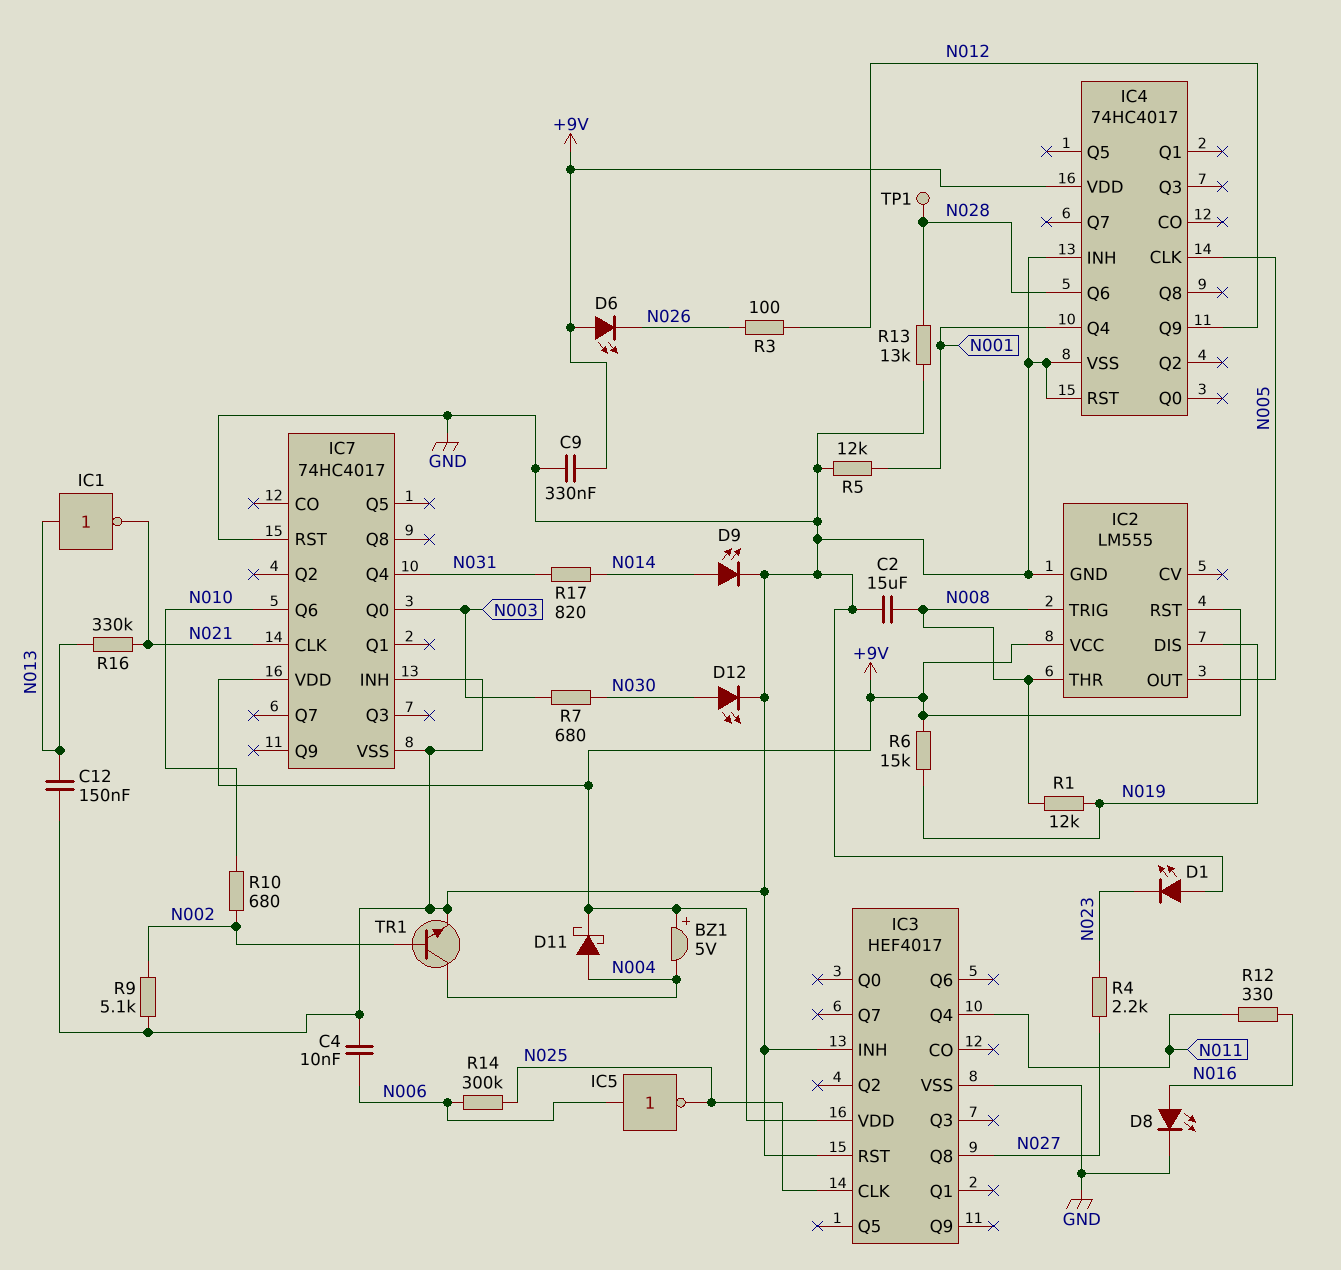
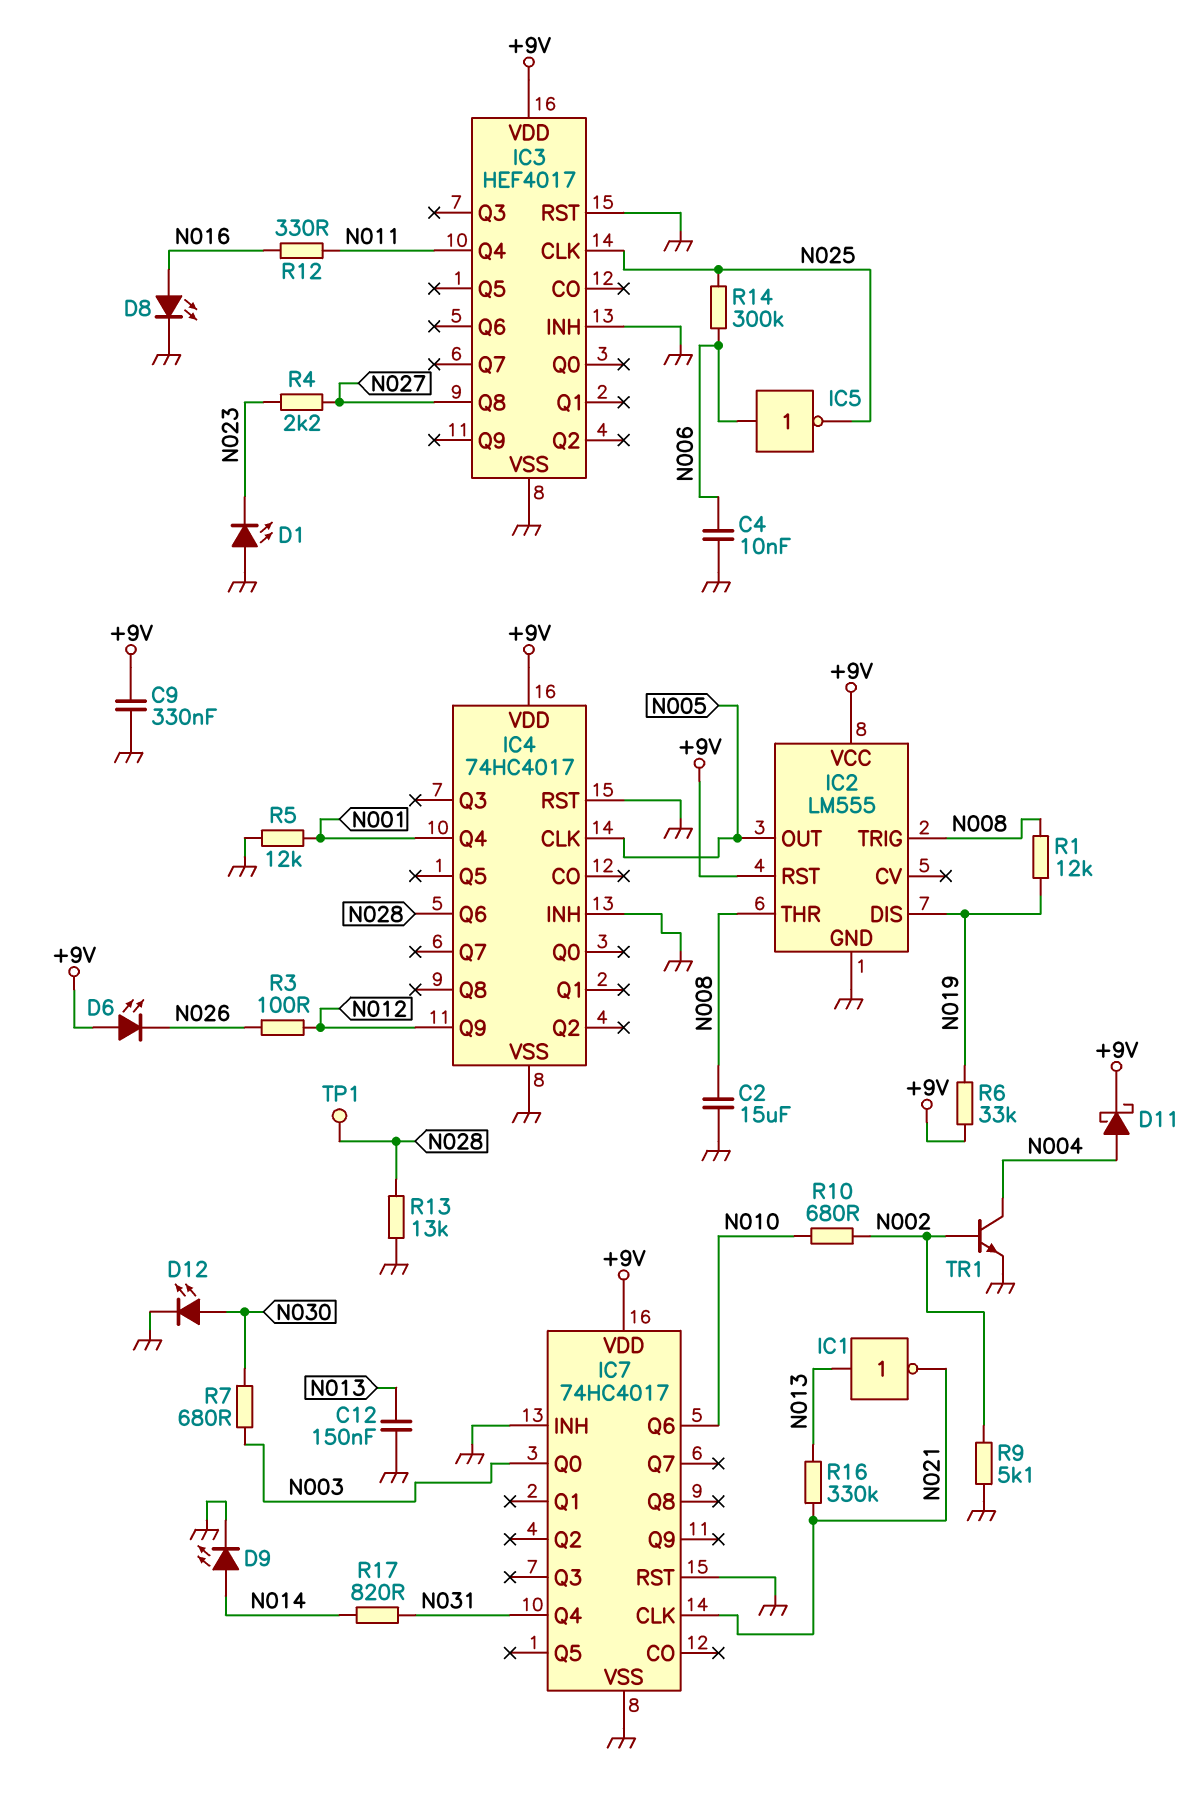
BZ1: buzzer 5V (plus +9V, minus N004) -> none
R6: 15k (+9V, N019) -> 33k (+9V, N019)

